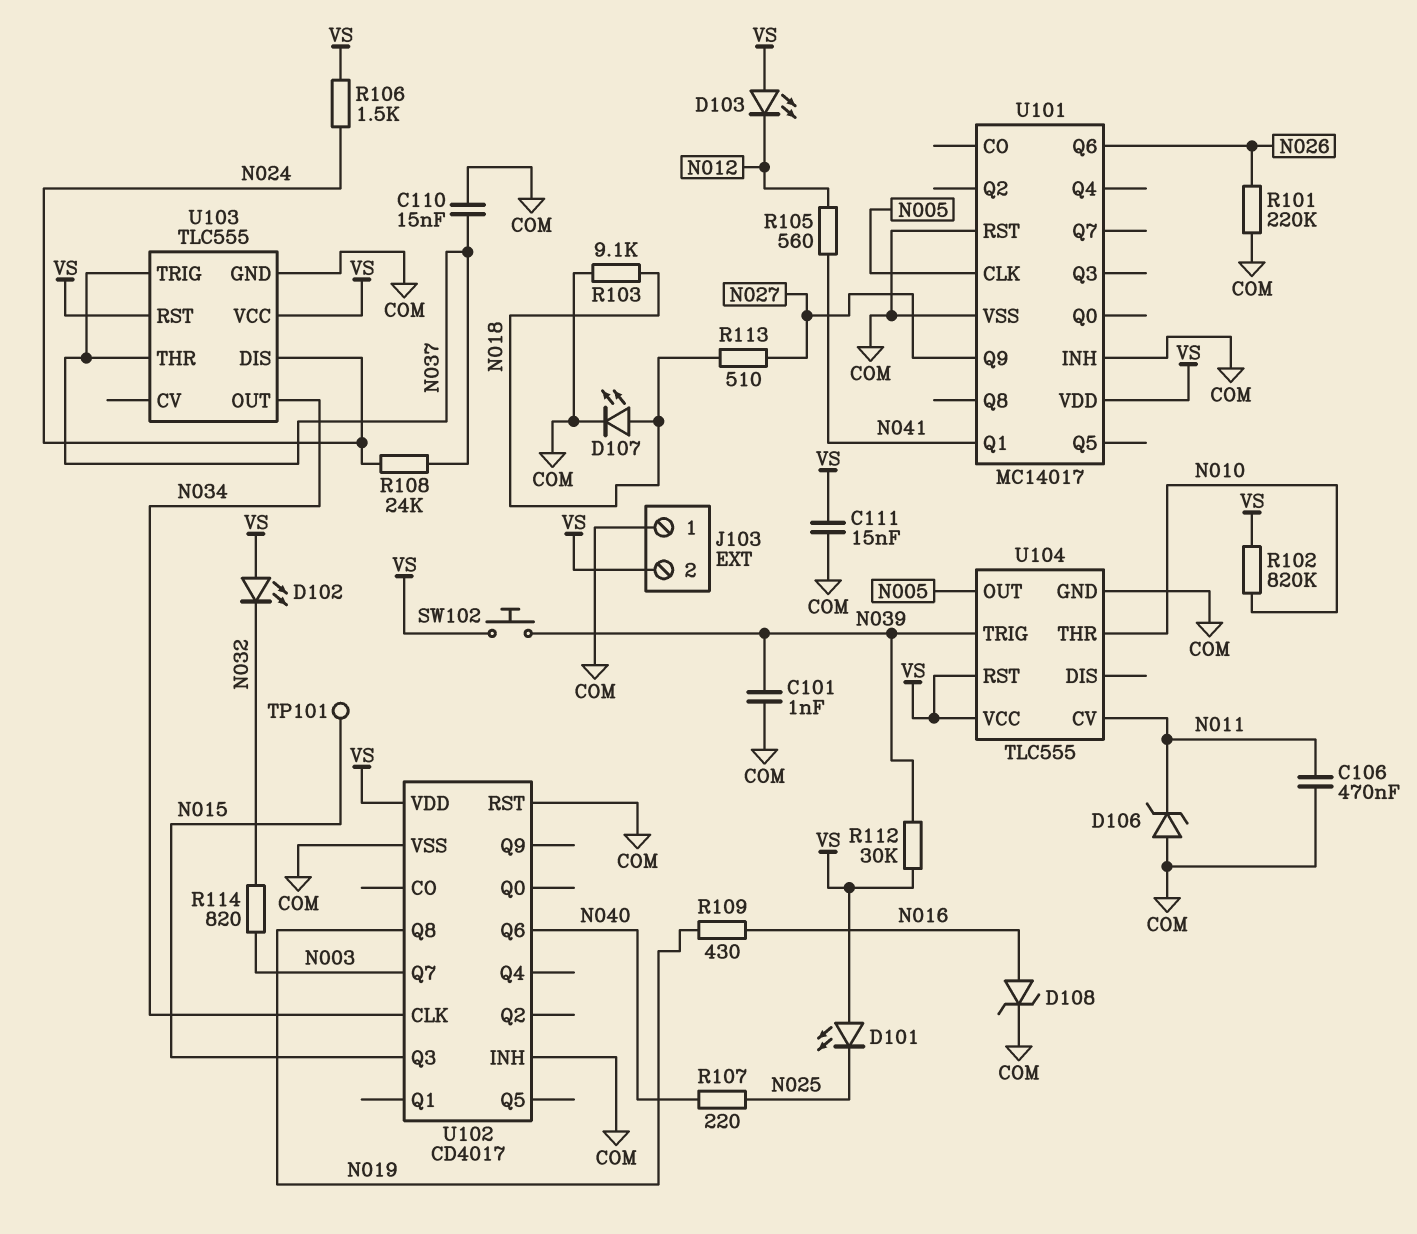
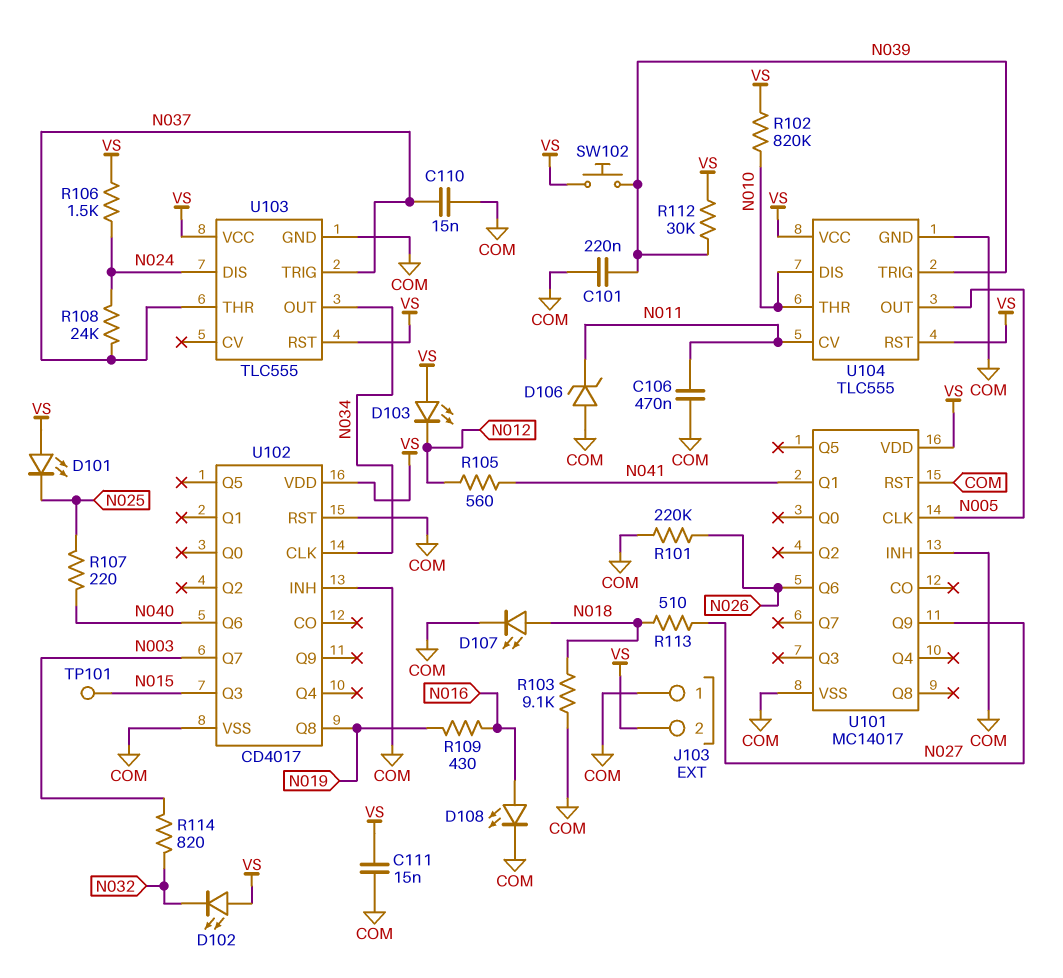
C101: 1nF (COM, N039) -> 220nF (COM, N039)
D108: zener (A N016, K COM) -> LED (A N016, K COM)
U104 pin DIS: none -> N010

